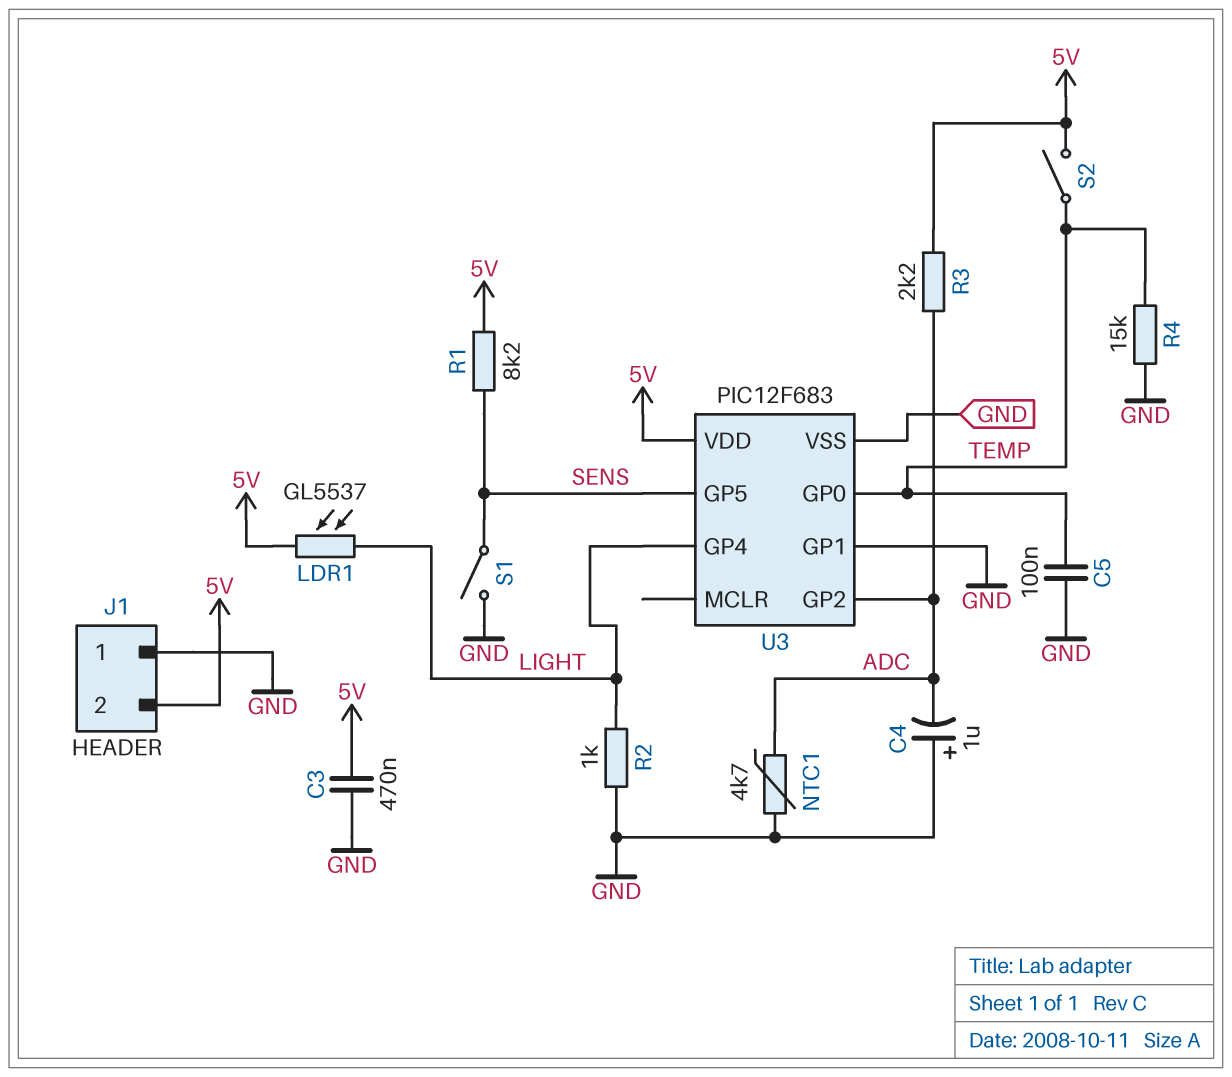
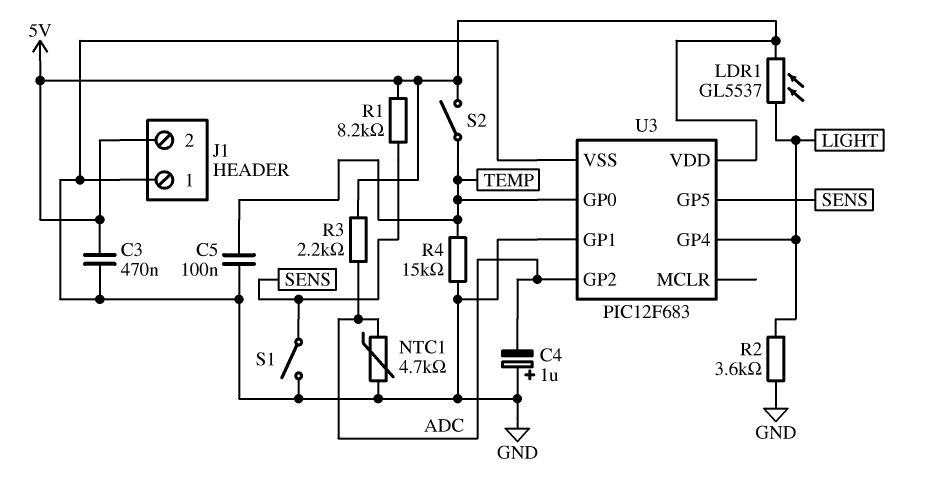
R2: 1k (GND, LIGHT) -> 3.6k (GND, LIGHT)

